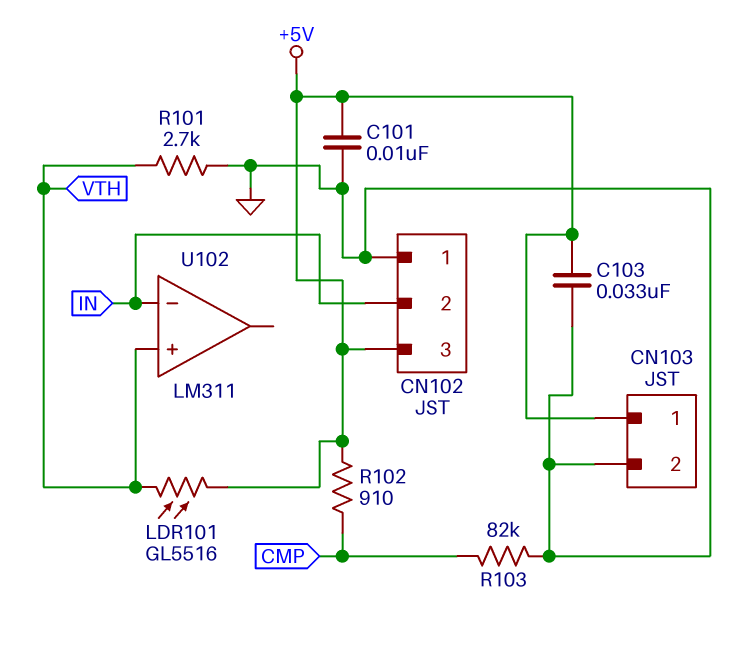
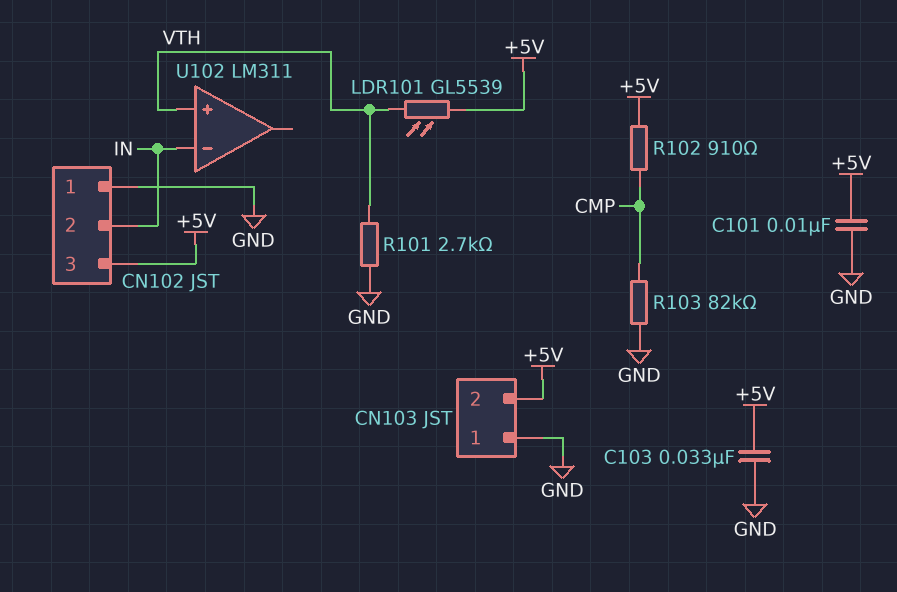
CN103 pin 1: +5V -> GND
CN103 pin 2: GND -> +5V
LDR101: GL5516 (+5V, VTH) -> GL5539 (+5V, VTH)

